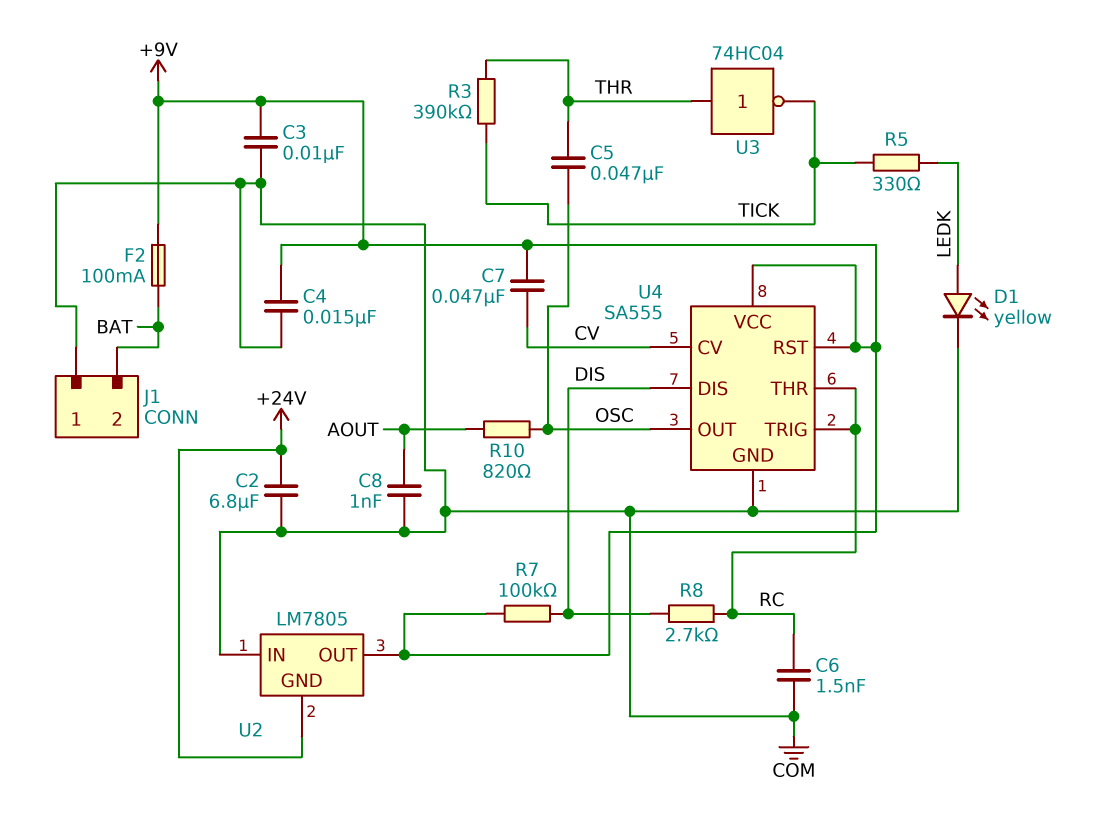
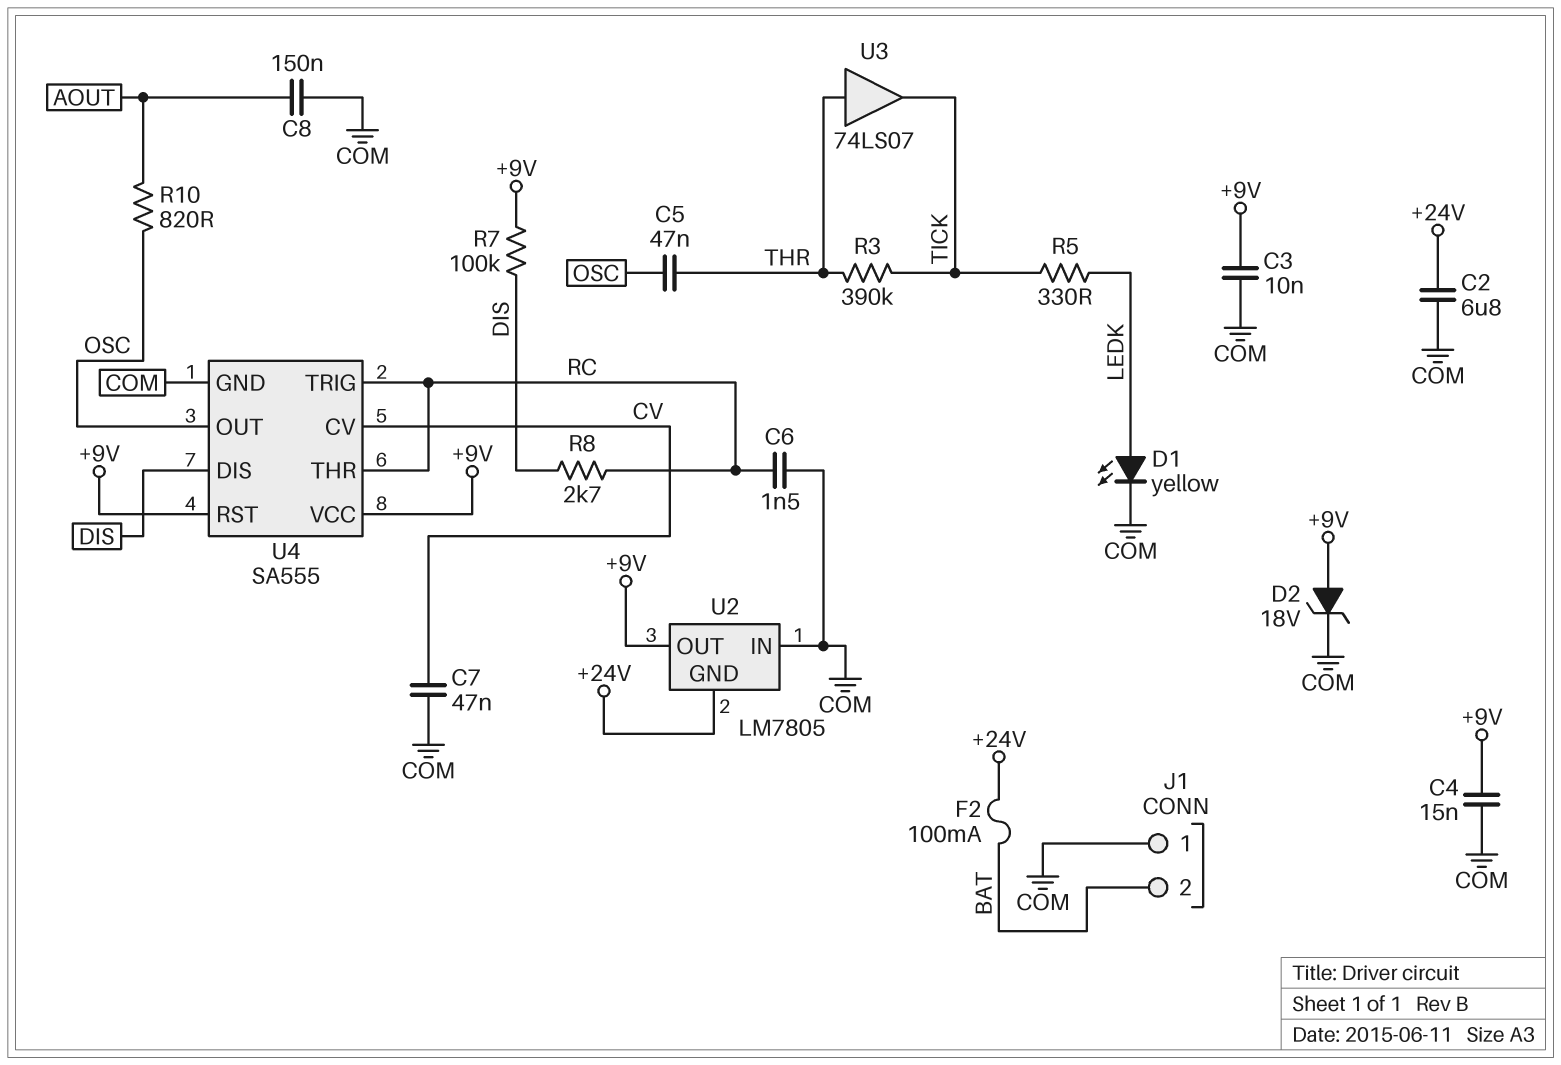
C7: 47nF (+9V, CV) -> 47nF (COM, CV)
C8: 1nF (AOUT, COM) -> 150nF (AOUT, COM)
D2: none -> zener 18V (A +9V, K COM)
F2: 100mA (+9V, BAT) -> 100mA (+24V, BAT)
U3: NOT 74HC04 (in THR, out TICK) -> buffer 74LS07 (in THR, out TICK)

